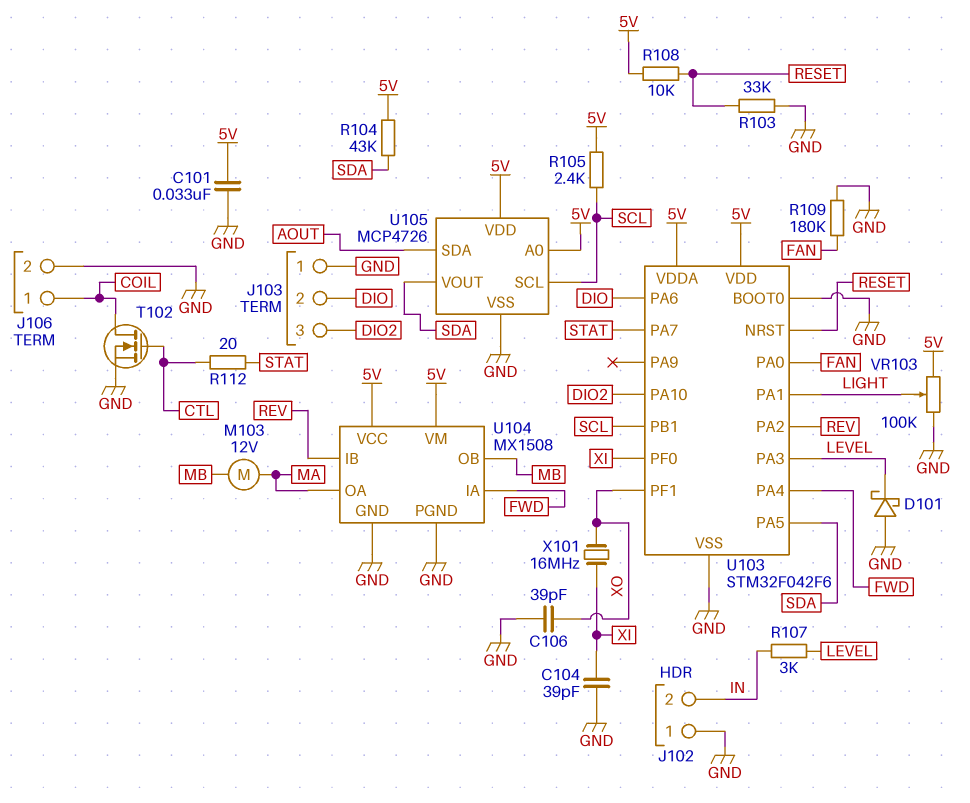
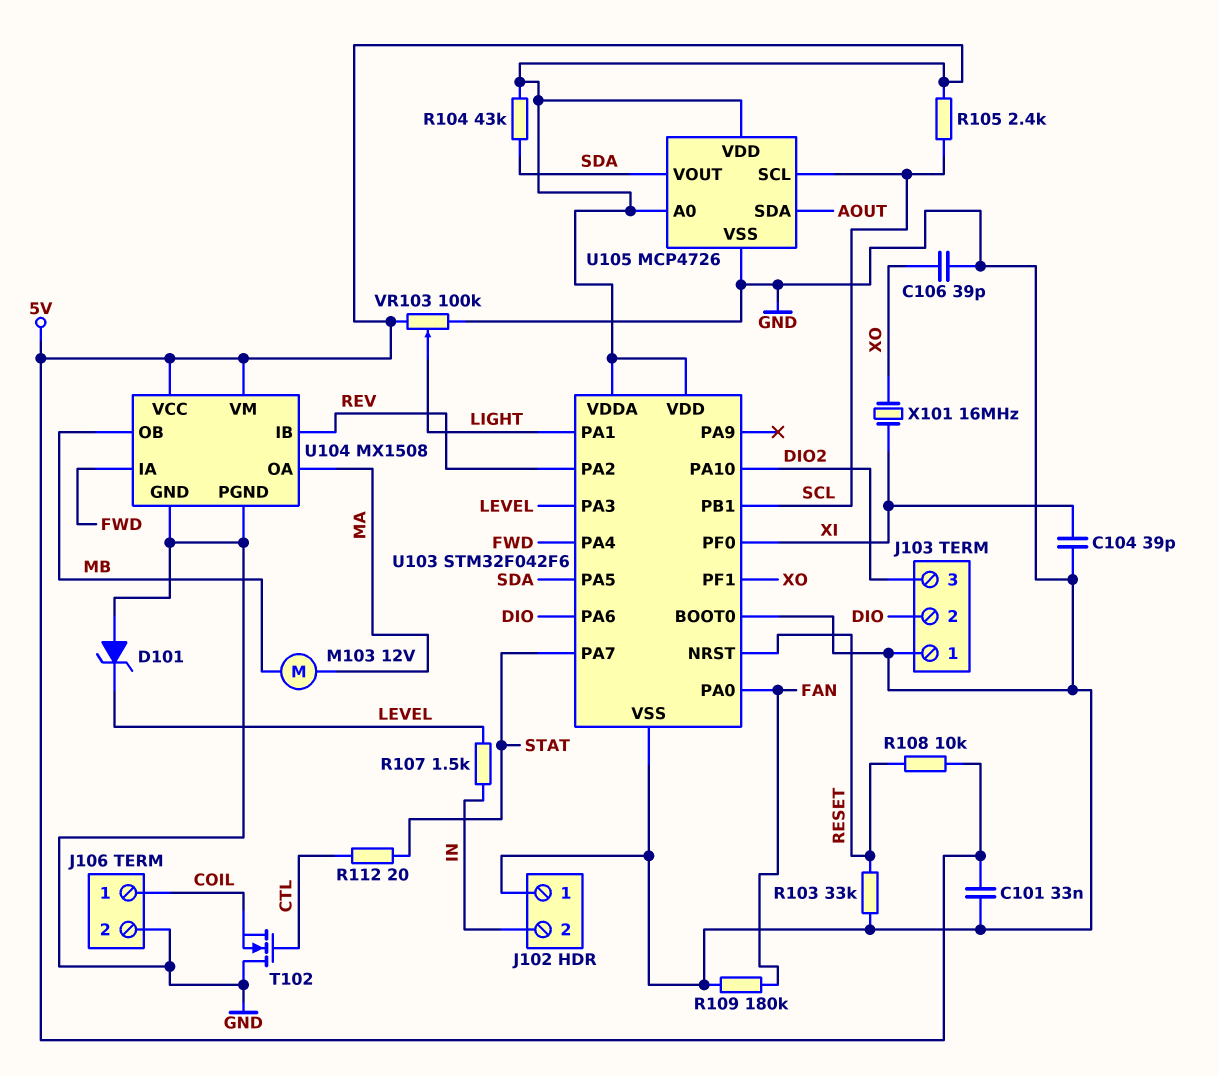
D101: schottky (A GND, K LEVEL) -> zener (A GND, K LEVEL)
R107: 3k (IN, LEVEL) -> 1.5k (IN, LEVEL)
T102: NMOS (G CTL, D COIL, S GND) -> NMOS (G CTL, D GND, S COIL)

